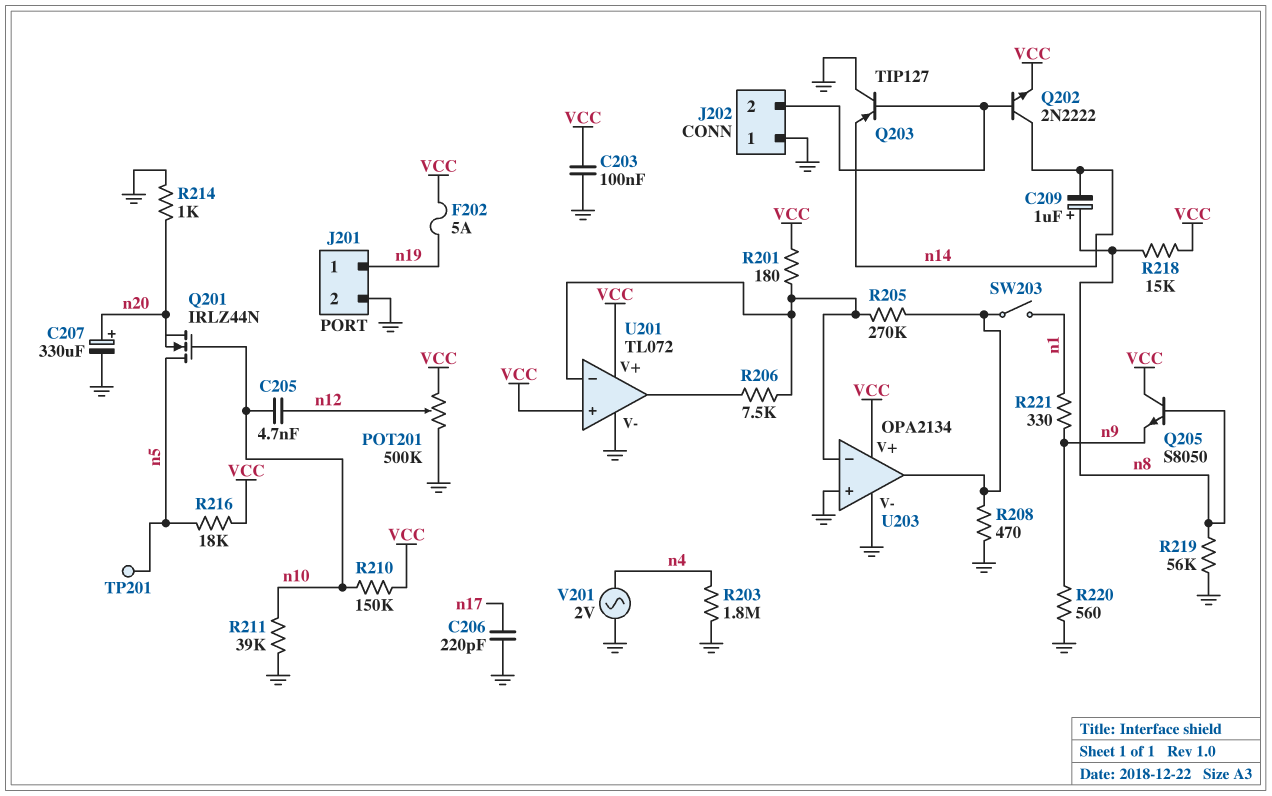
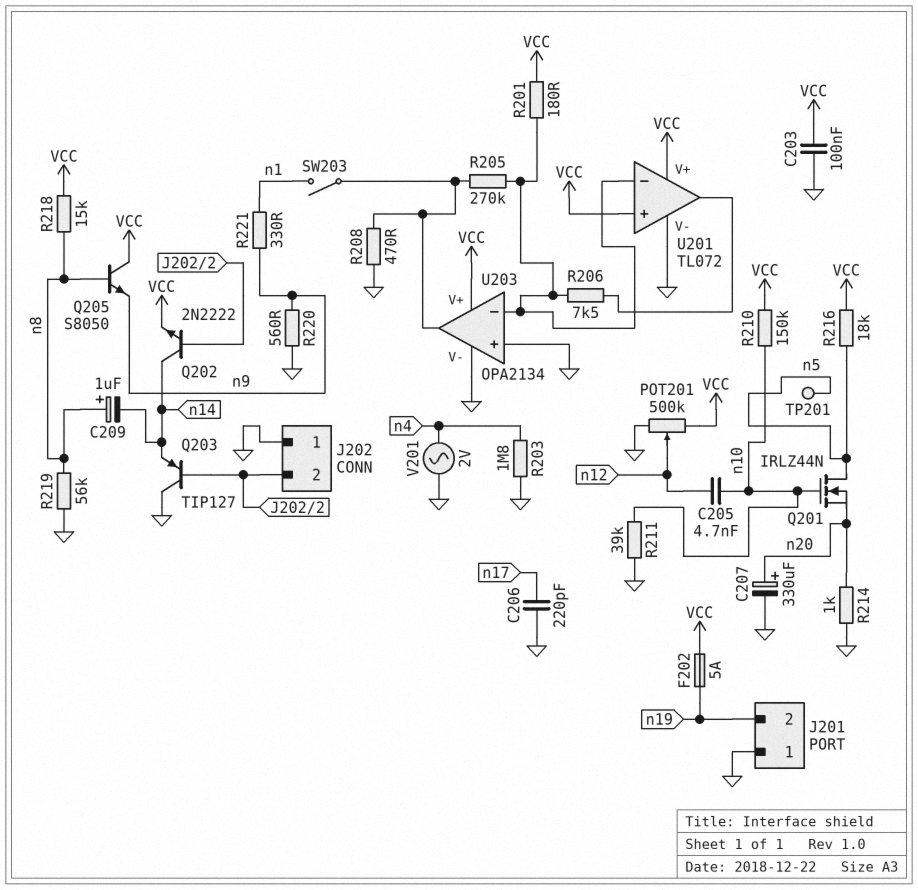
J201 pin 1: n19 -> GND
J201 pin 2: GND -> n19

